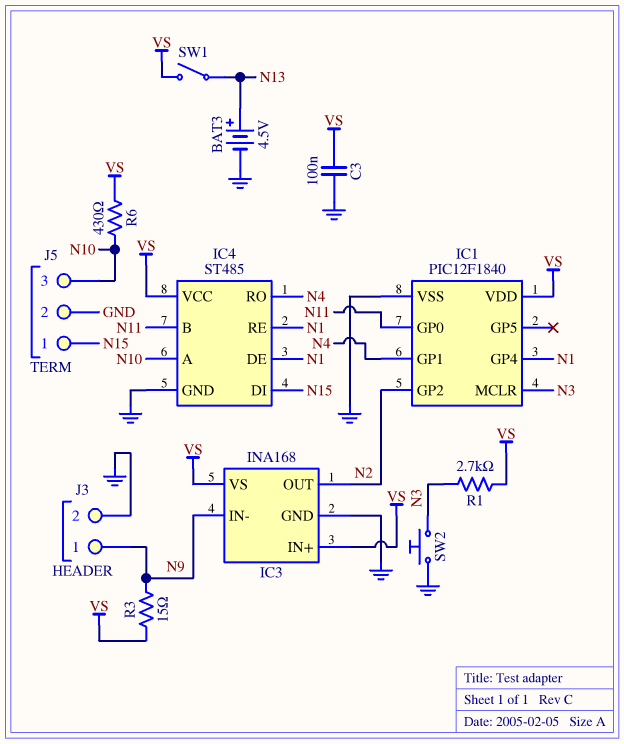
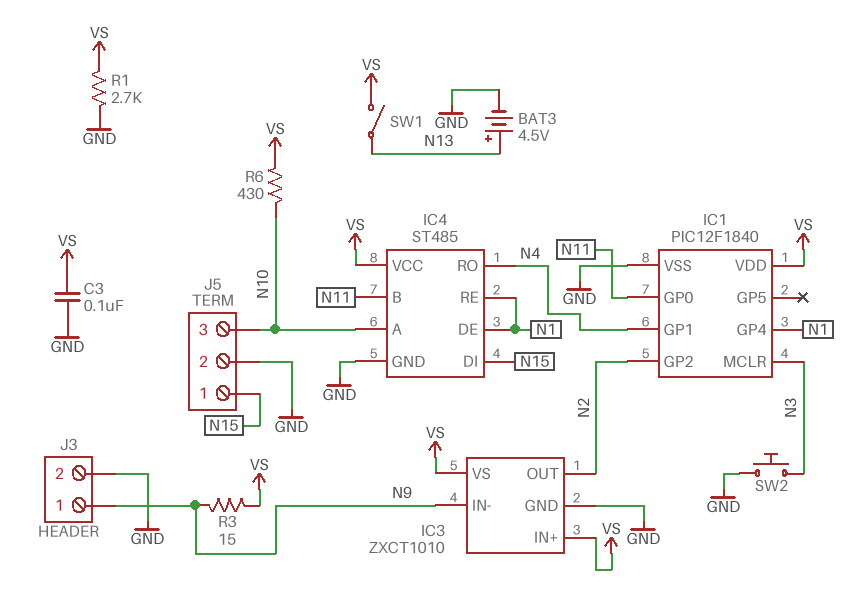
IC3: INA168 -> ZXCT1010
R1: 2.7k (N3, VS) -> 2.7k (GND, VS)

